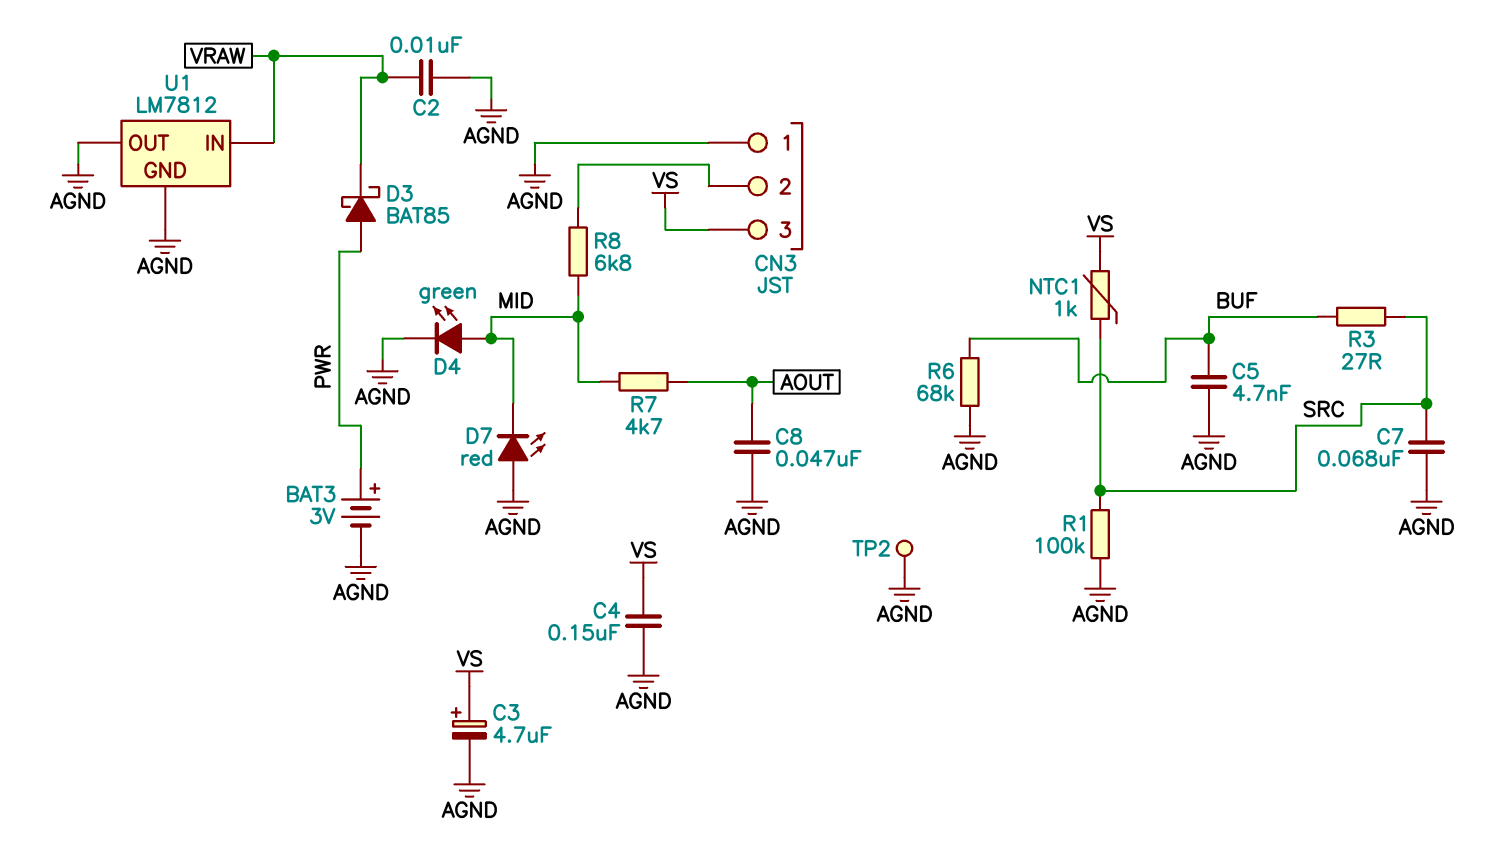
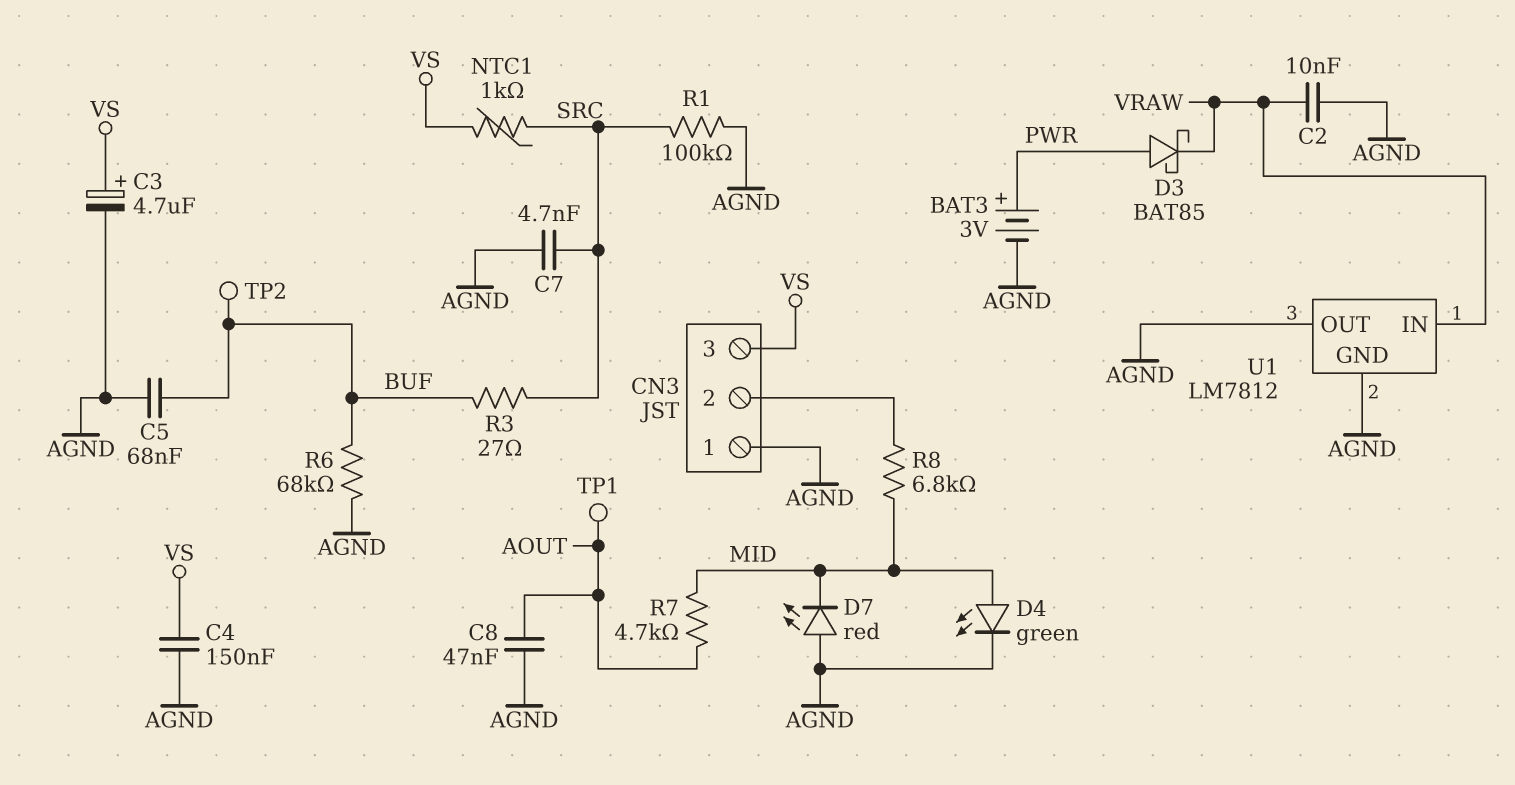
C5: 4.7nF (AGND, BUF) -> 68nF (AGND, BUF)
C7: 68nF (AGND, SRC) -> 4.7nF (AGND, SRC)
TP1: none -> test point (AOUT)
TP2: test point (AGND) -> test point (BUF)

